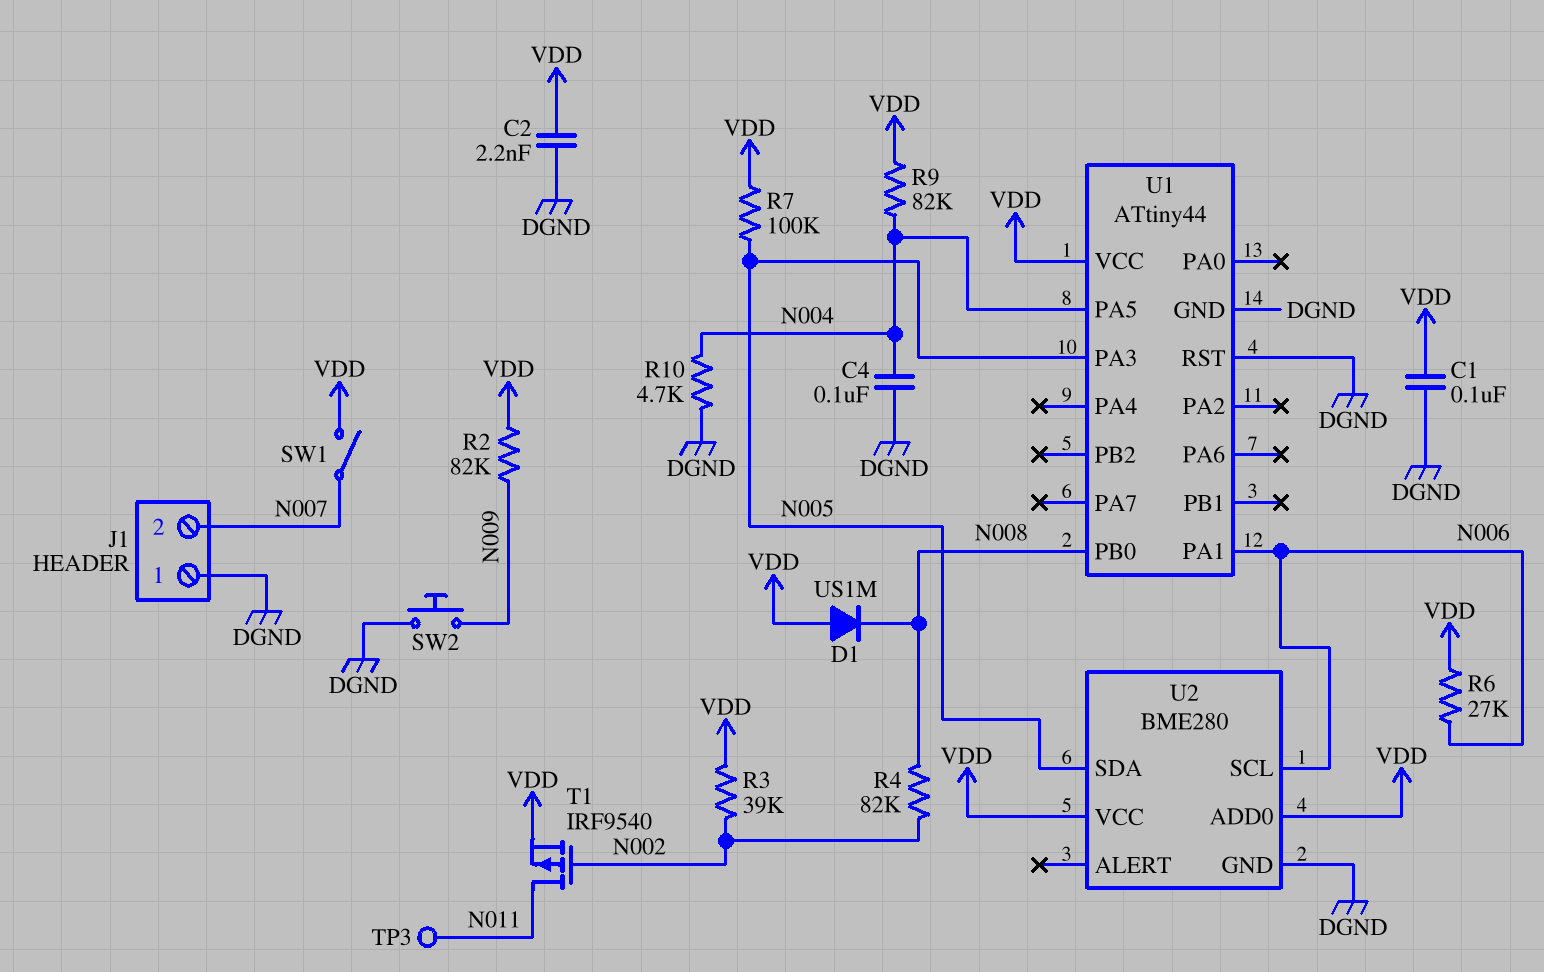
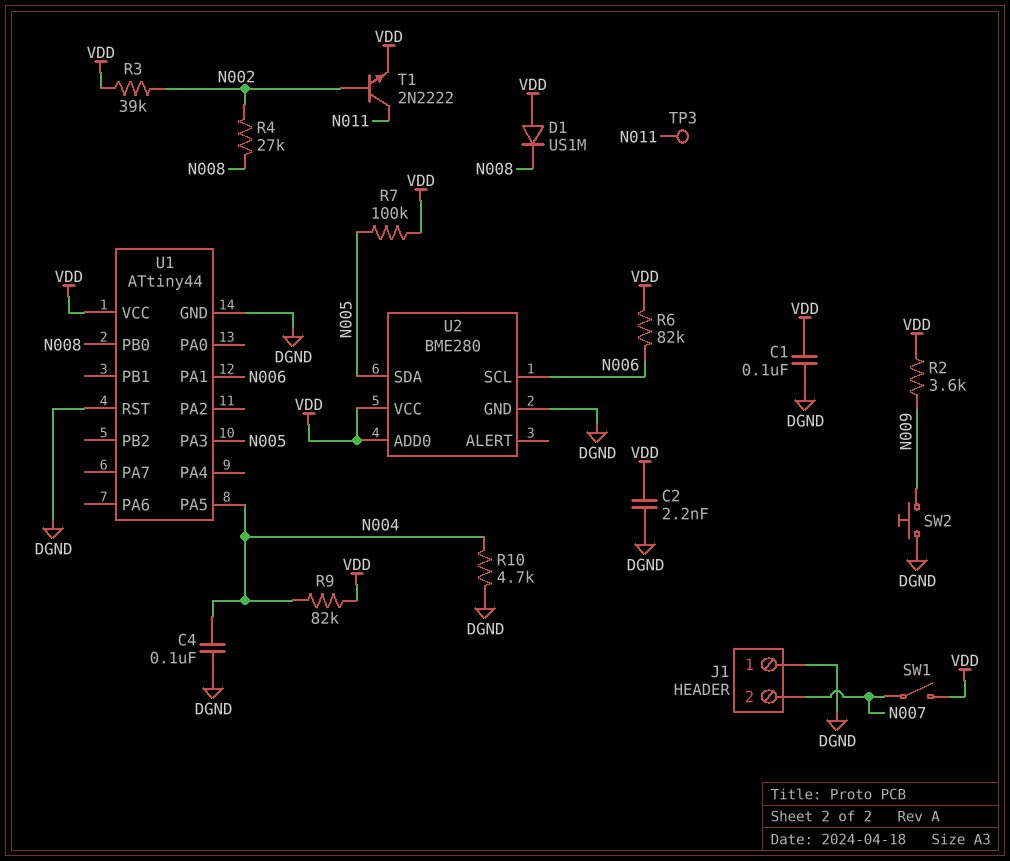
R2: 82k (N009, VDD) -> 3.6k (N009, VDD)
R4: 82k (N002, N008) -> 27k (N002, N008)
R6: 27k (N006, VDD) -> 82k (N006, VDD)
T1: PMOS IRF9540 (G N002, D N011, S VDD) -> NPN 2N2222 (B N002, C N011, E VDD)

